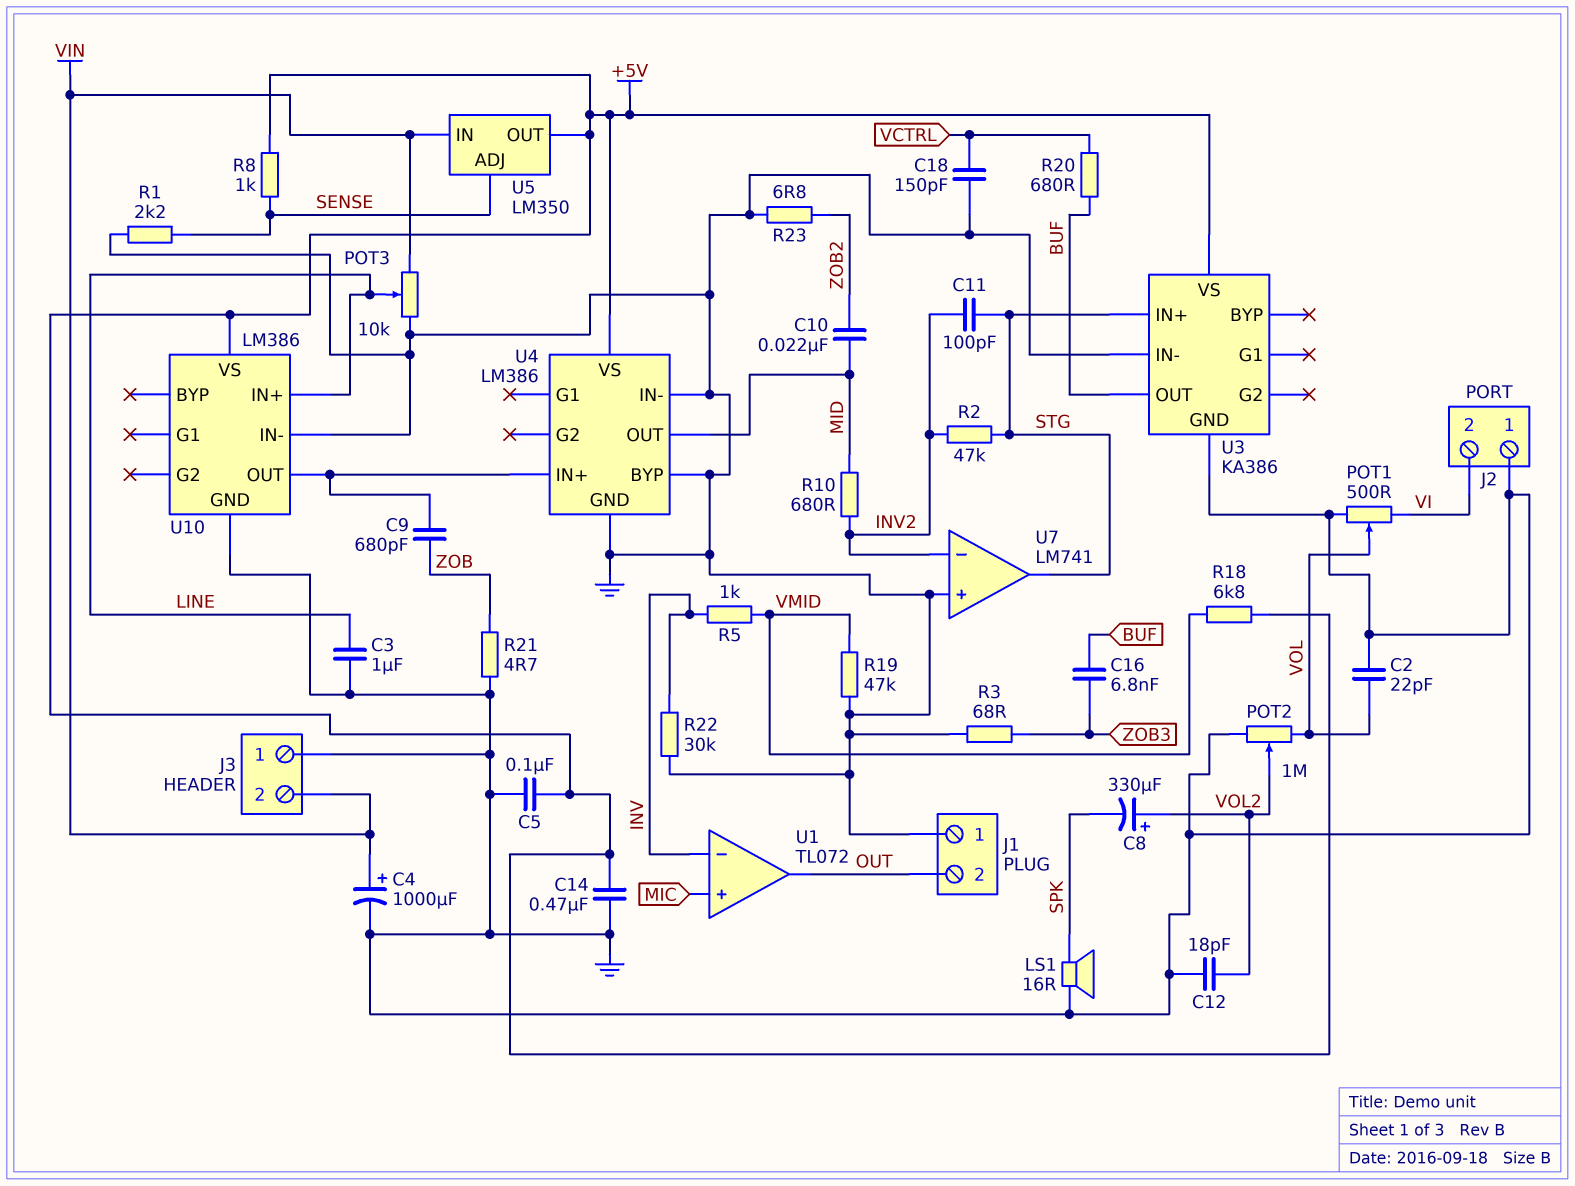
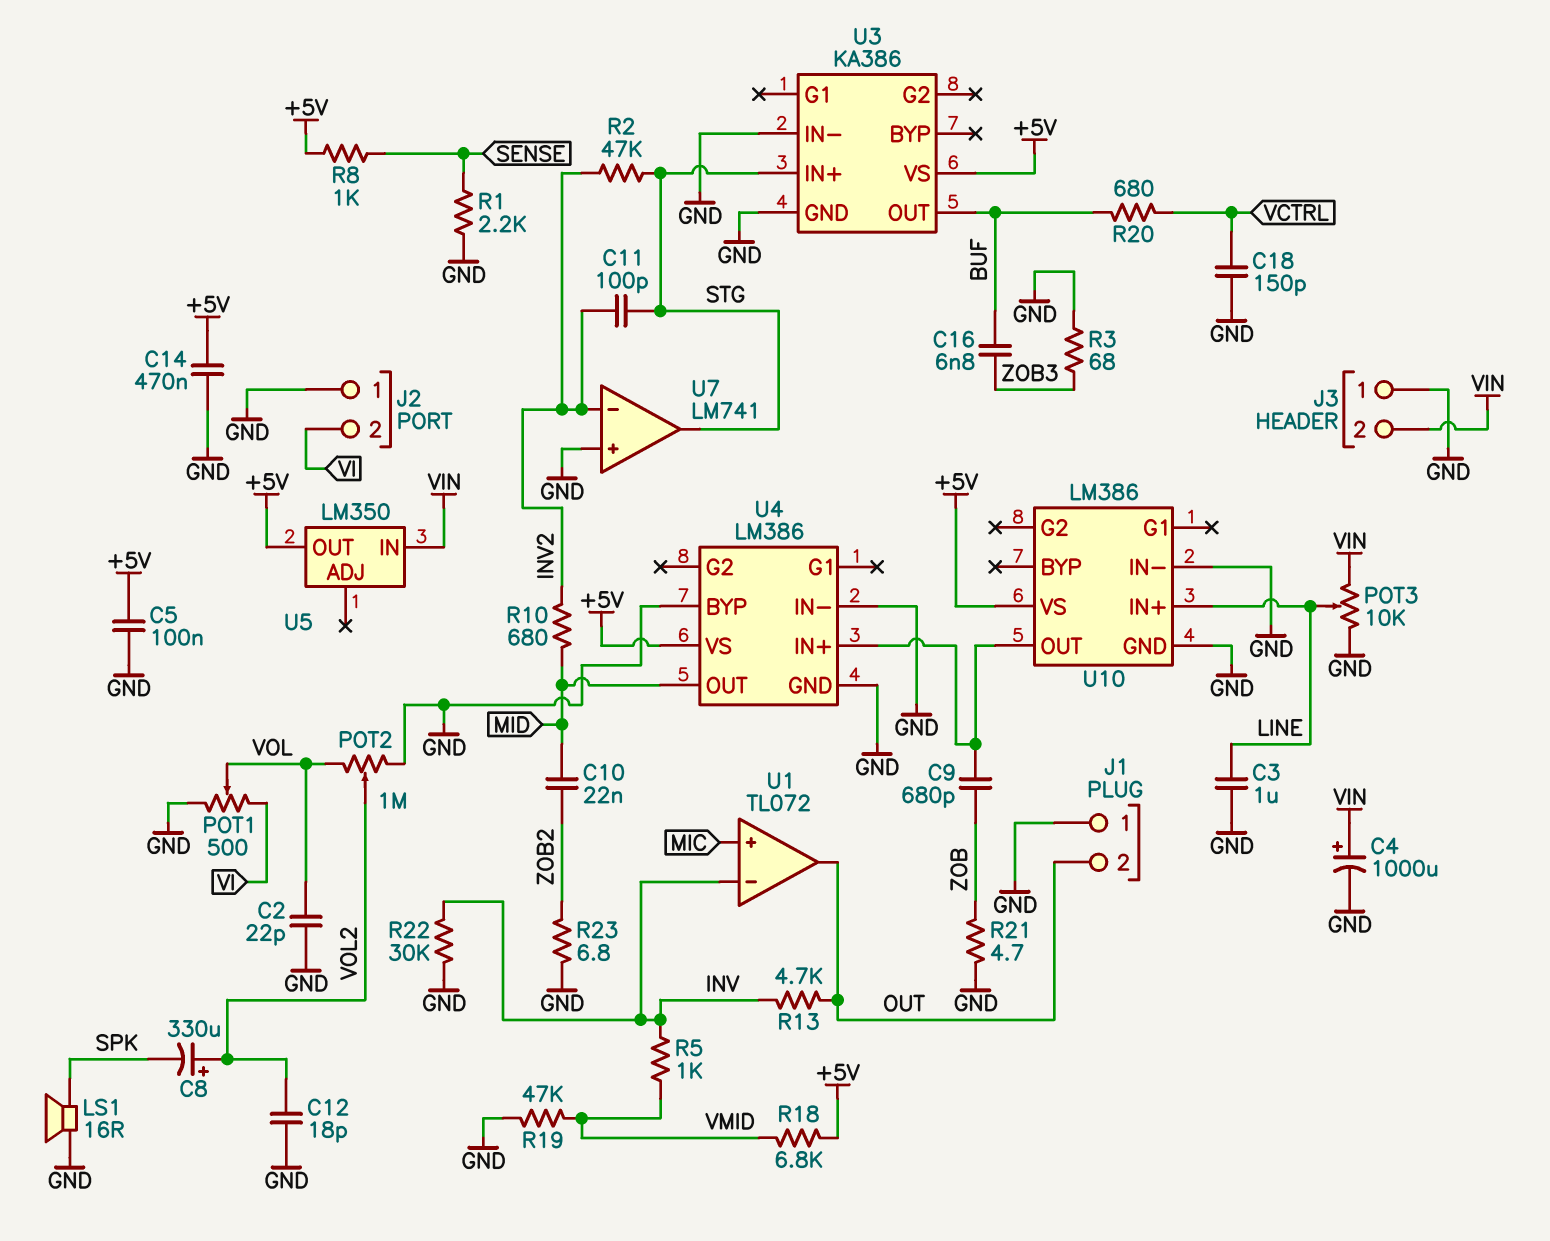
R13: none -> 4.7k (INV, OUT)
U5 pin ADJ: SENSE -> none

